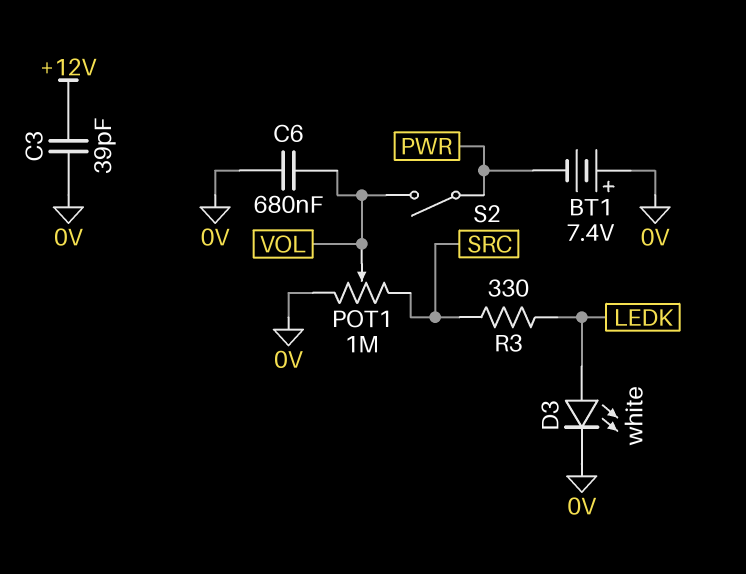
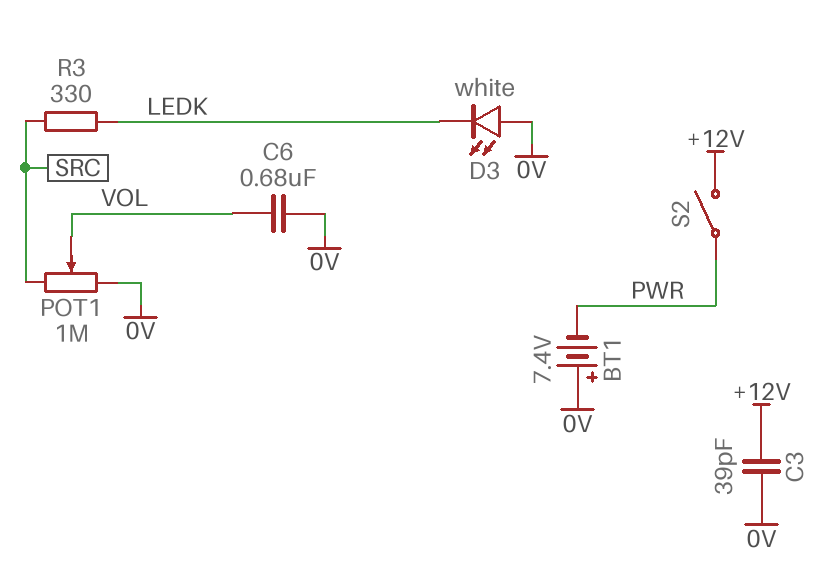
D3: LED white (A LEDK, K 0V) -> LED white (A 0V, K LEDK)
S2: switch (PWR, VOL) -> switch (+12V, PWR)

